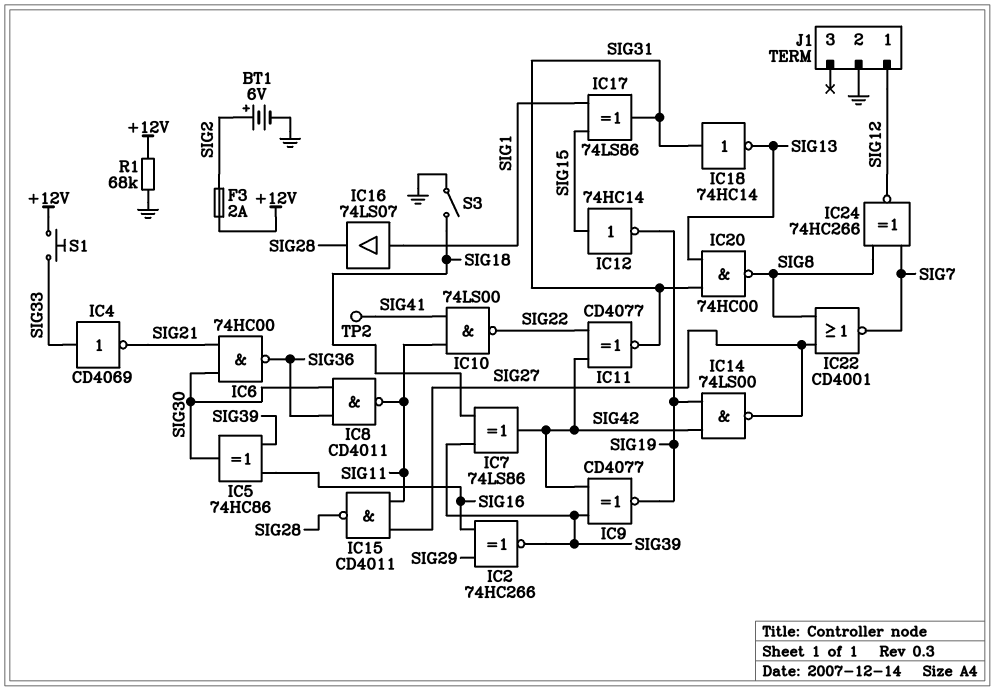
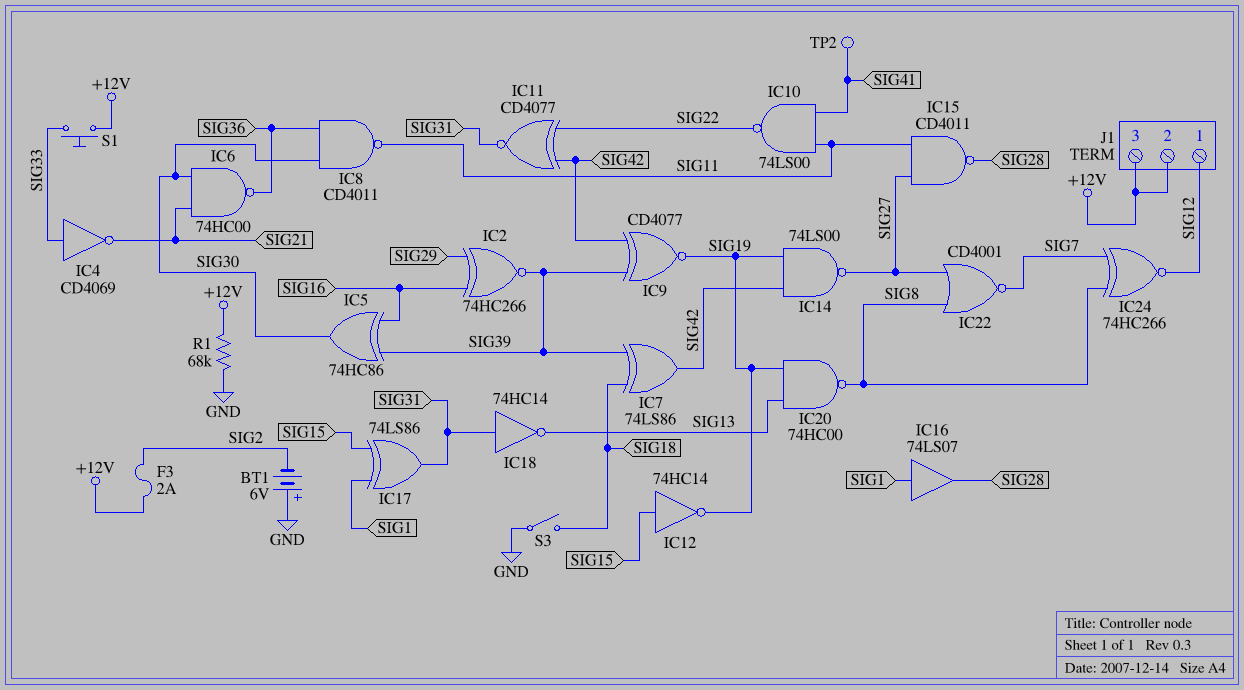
BT1: 6V (plus SIG2, minus GND) -> 6V (plus GND, minus SIG2)
IC20: NAND 74HC00 (in SIG13, in SIG31, out SIG8) -> NAND 74HC00 (in SIG13, in SIG19, out SIG8)
J1 pin 2: GND -> +12V
J1 pin 3: none -> +12V

